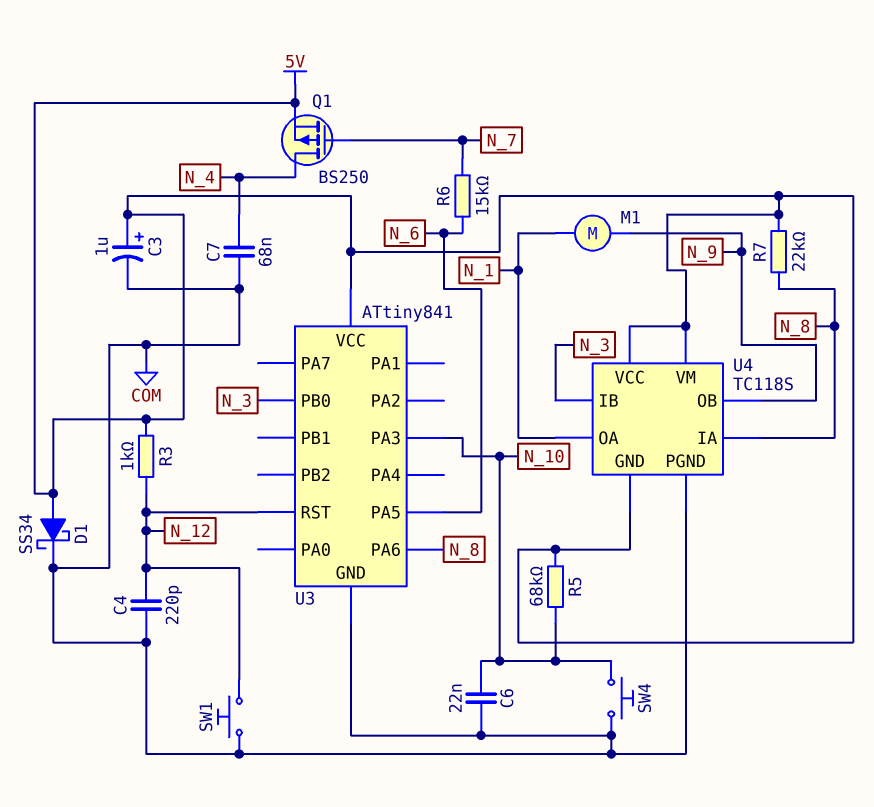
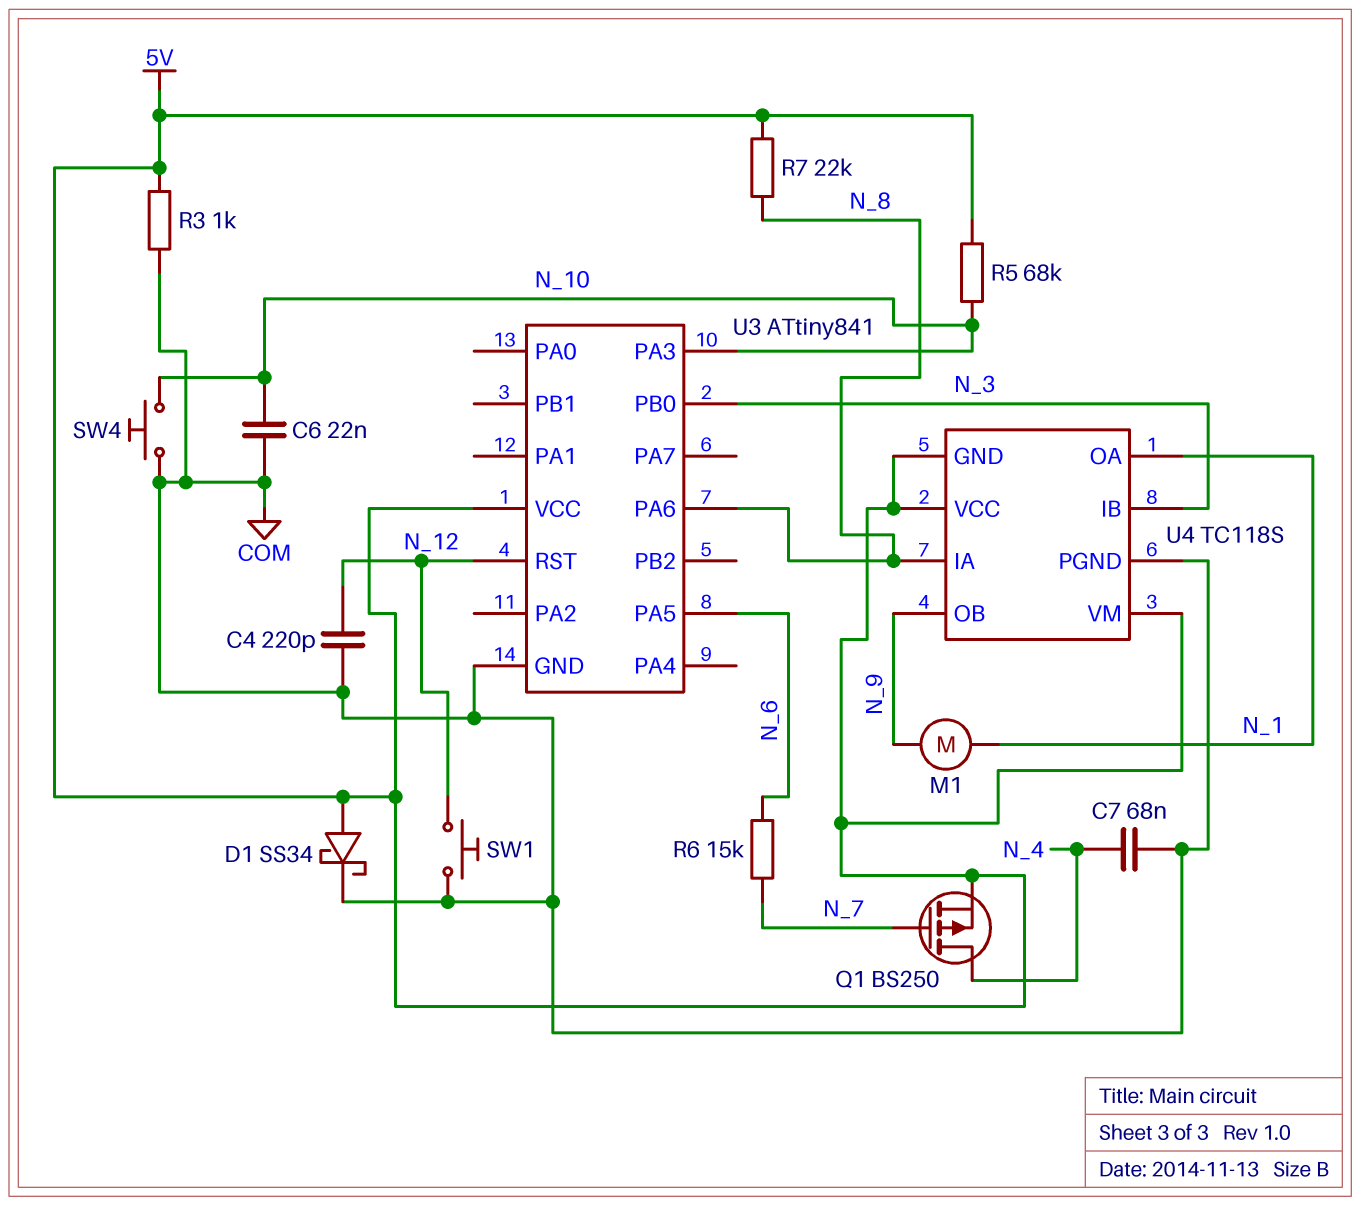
C3: 1uF (plus 5V, minus COM) -> none
R3: 1k (5V, N_12) -> 1k (5V, COM)

